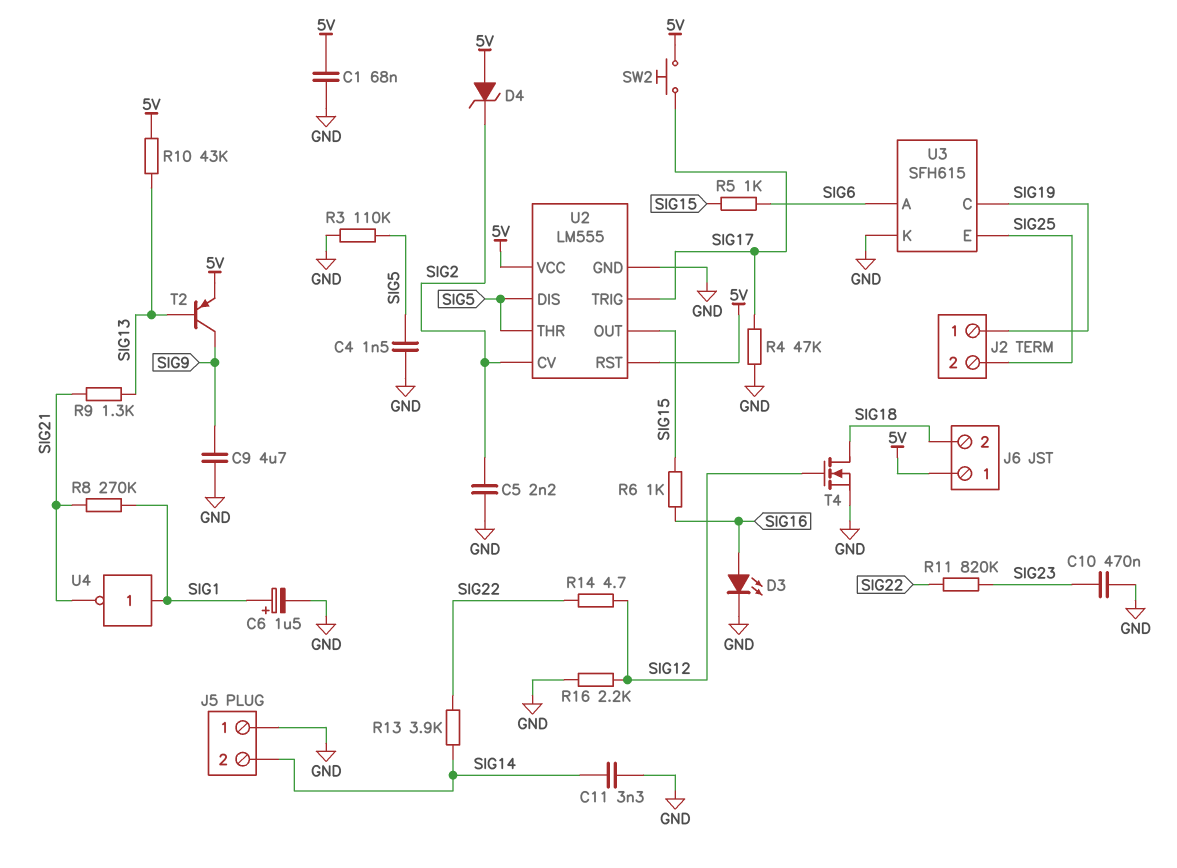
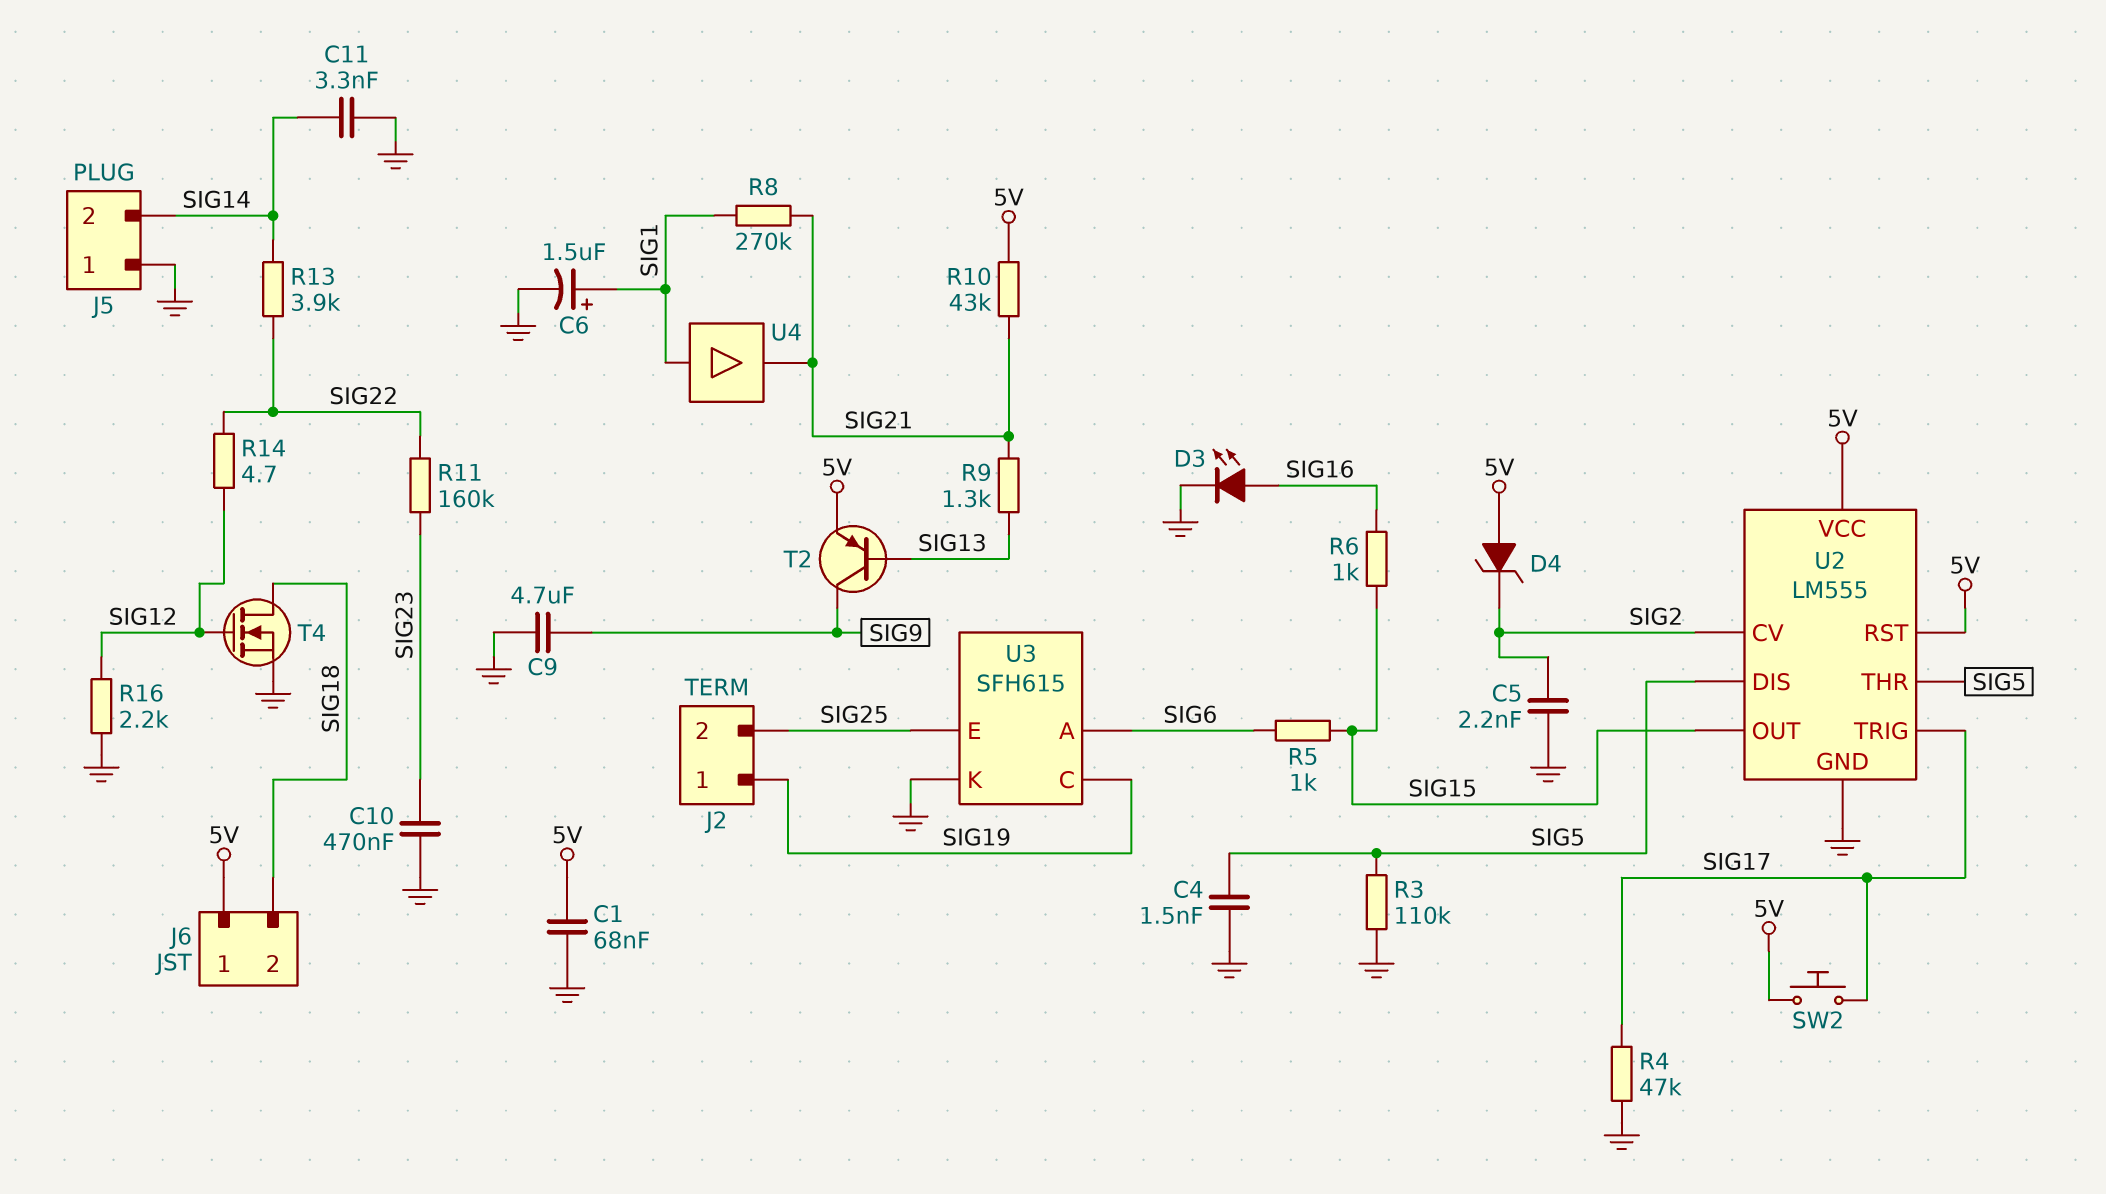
R10: 43k (5V, SIG13) -> 43k (5V, SIG21)
R11: 820k (SIG22, SIG23) -> 160k (SIG22, SIG23)
U4: NOT (in SIG1, out SIG21) -> buffer (in SIG1, out SIG21)

